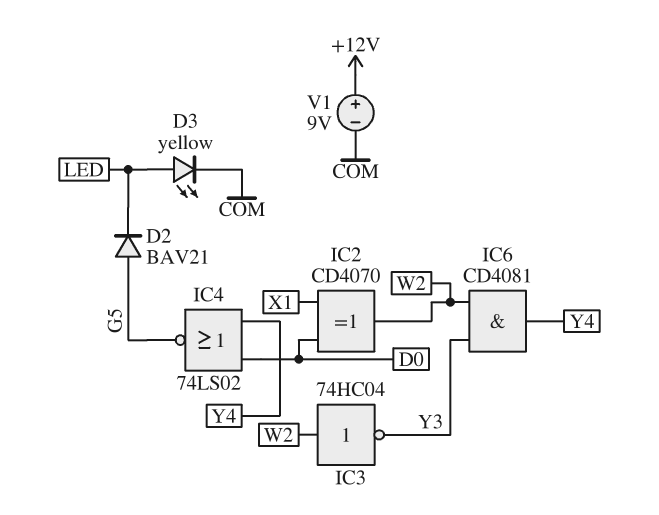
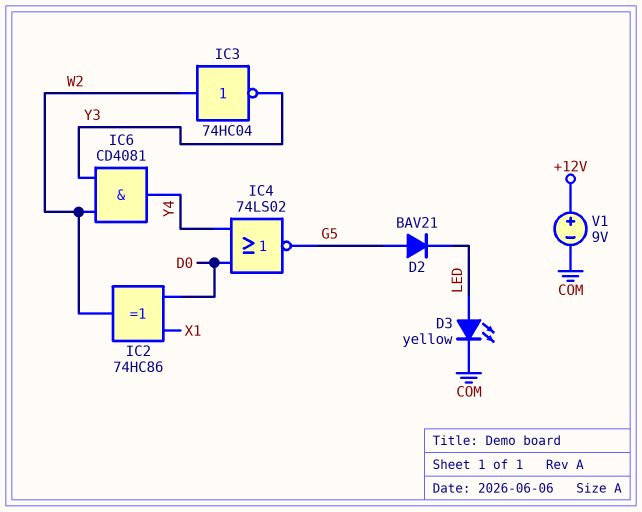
IC2: XOR CD4070 (in D0, in X1, out W2) -> XOR 74HC86 (in D0, in X1, out W2)

